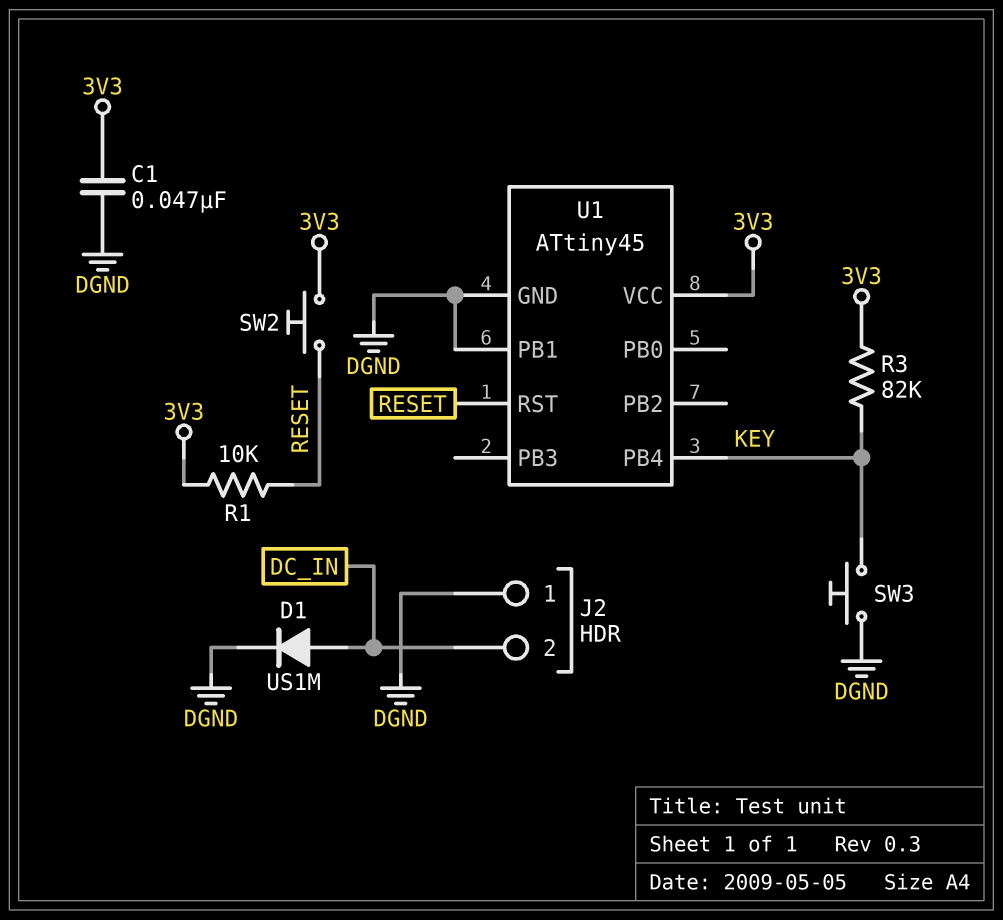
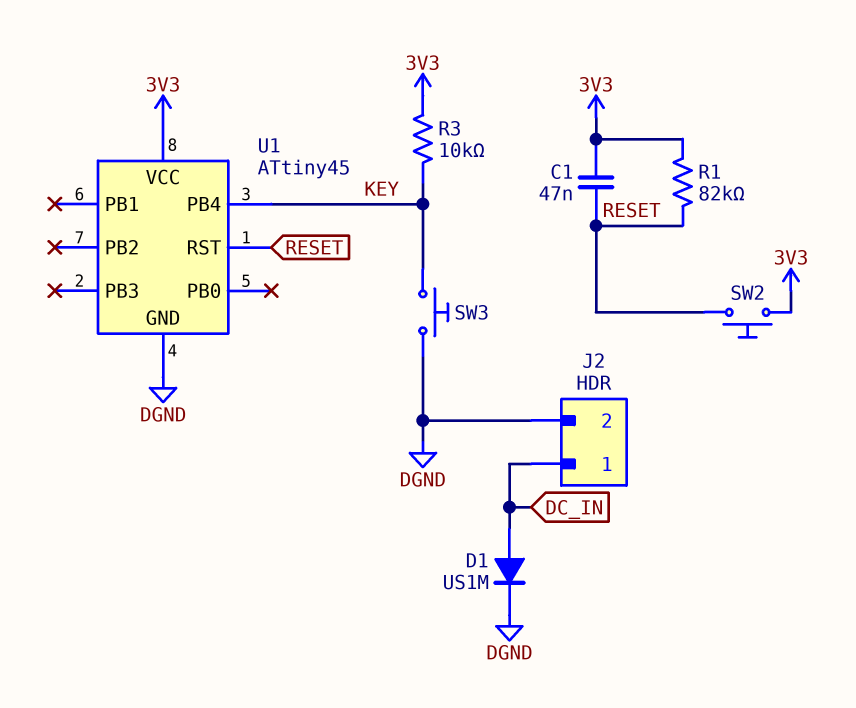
C1: 47nF (3V3, DGND) -> 47nF (3V3, RESET)
J2 pin 1: DGND -> DC_IN
J2 pin 2: DC_IN -> DGND
R1: 10k (3V3, RESET) -> 82k (3V3, RESET)
R3: 82k (3V3, KEY) -> 10k (3V3, KEY)
U1 pin PB1: DGND -> none

